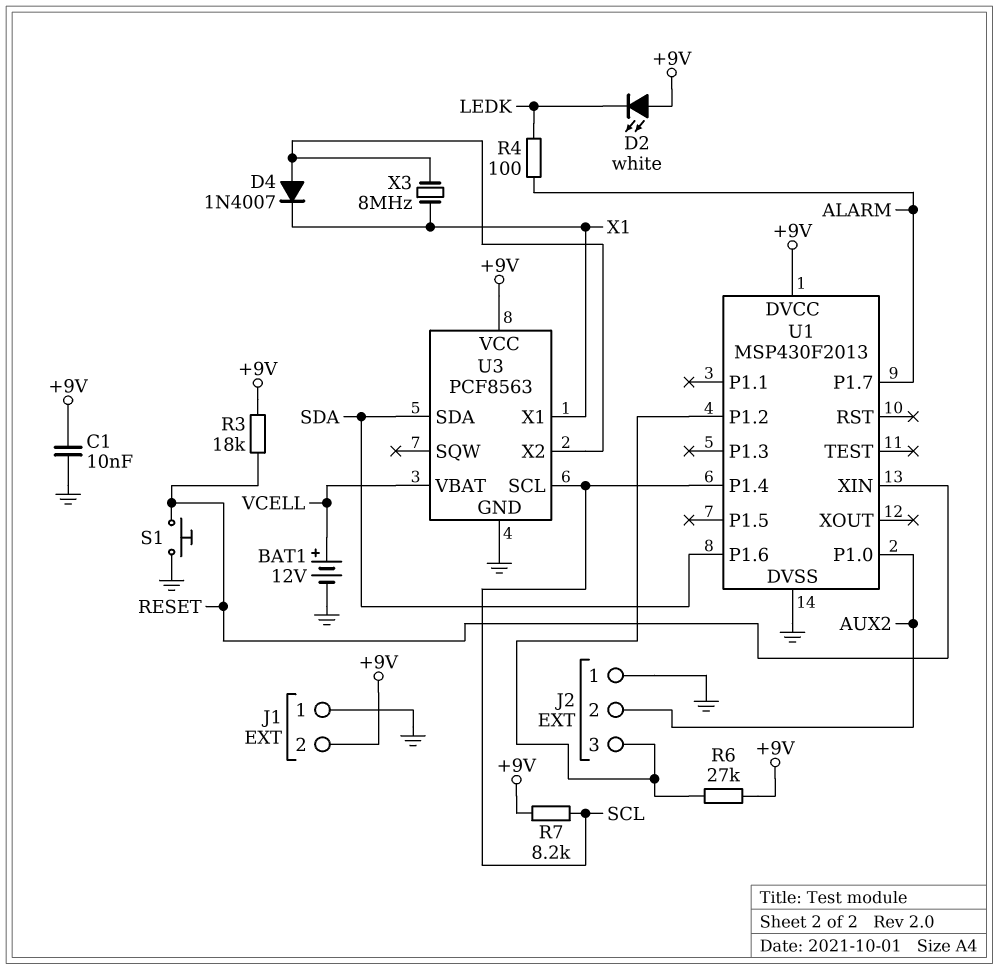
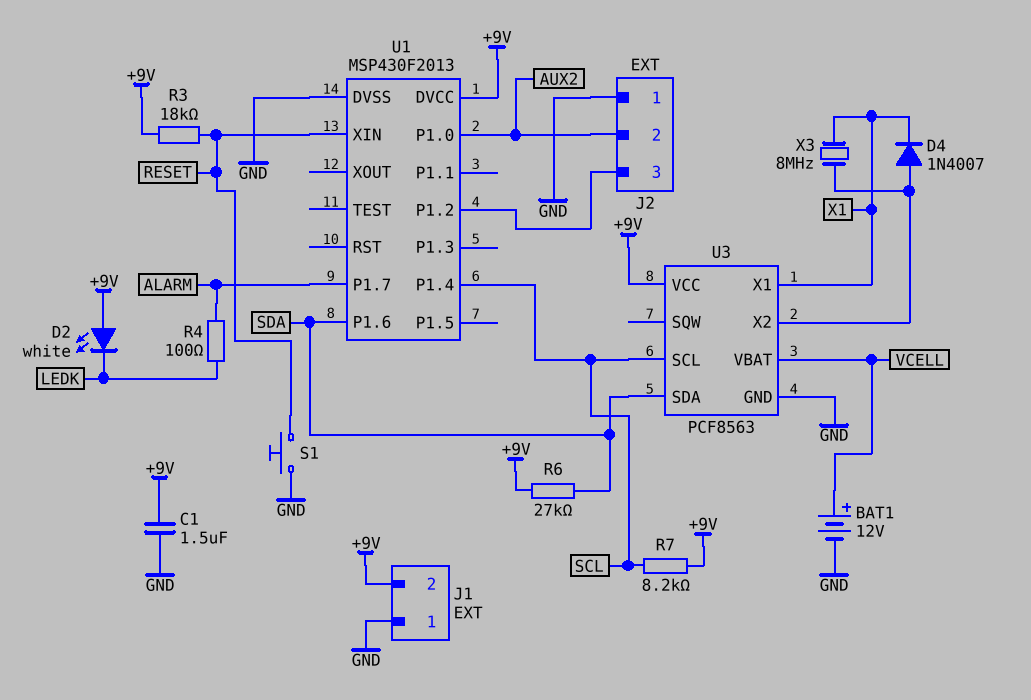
C1: 10nF (+9V, GND) -> 1.5uF (+9V, GND)
R6: 27k (+9V, J2/3) -> 27k (+9V, SDA)

